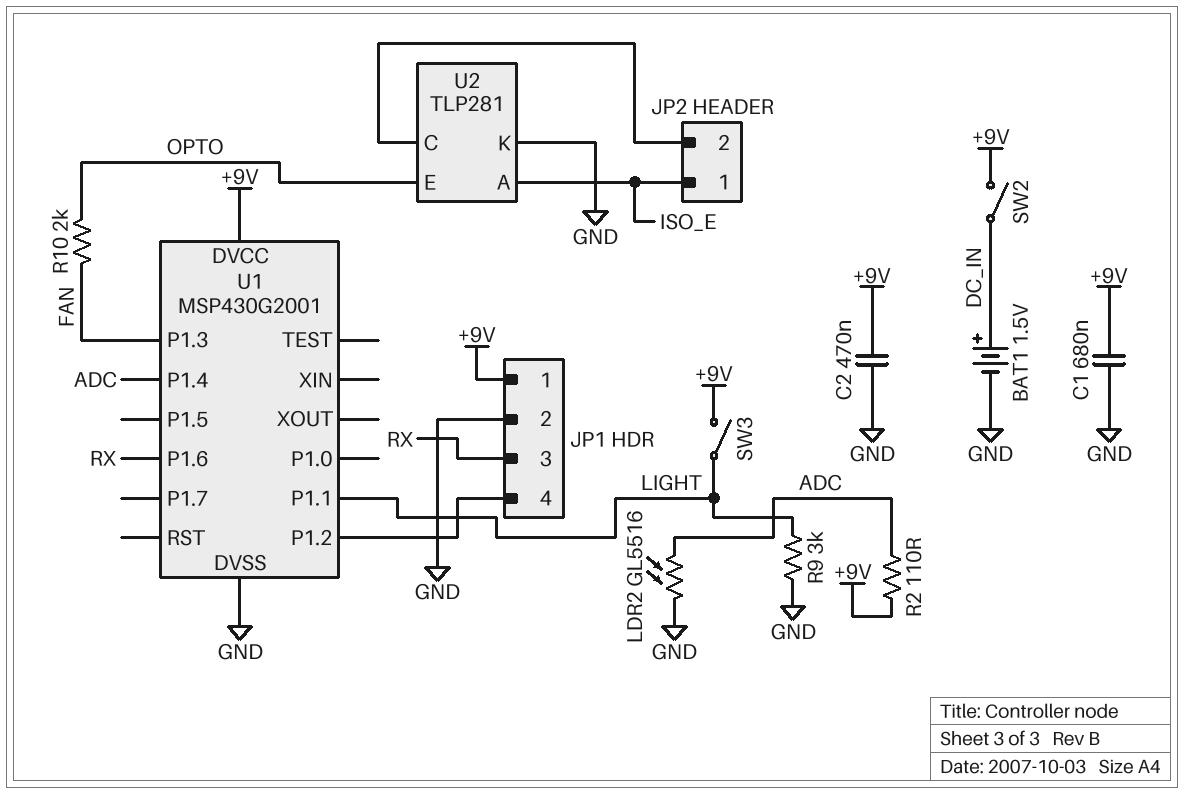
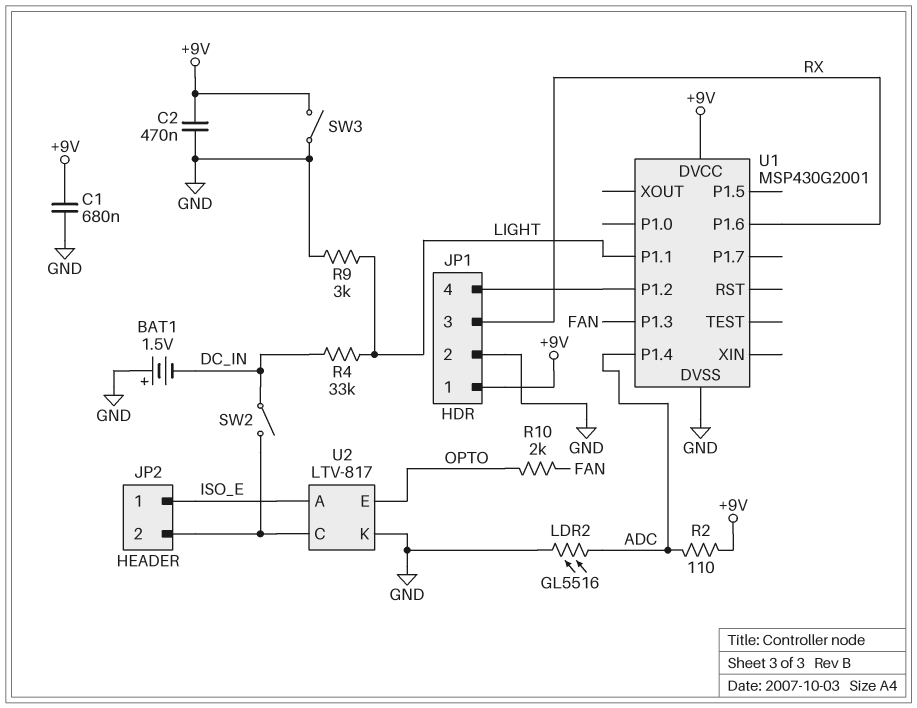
BAT1: 1.5V (plus DC_IN, minus GND) -> 1.5V (plus GND, minus DC_IN)
R4: none -> 33k (DC_IN, LIGHT)
SW2: switch (+9V, DC_IN) -> switch (DC_IN, JP2/2)
SW3: switch (+9V, LIGHT) -> switch (+9V, GND)
U2: TLP281 -> LTV-817

